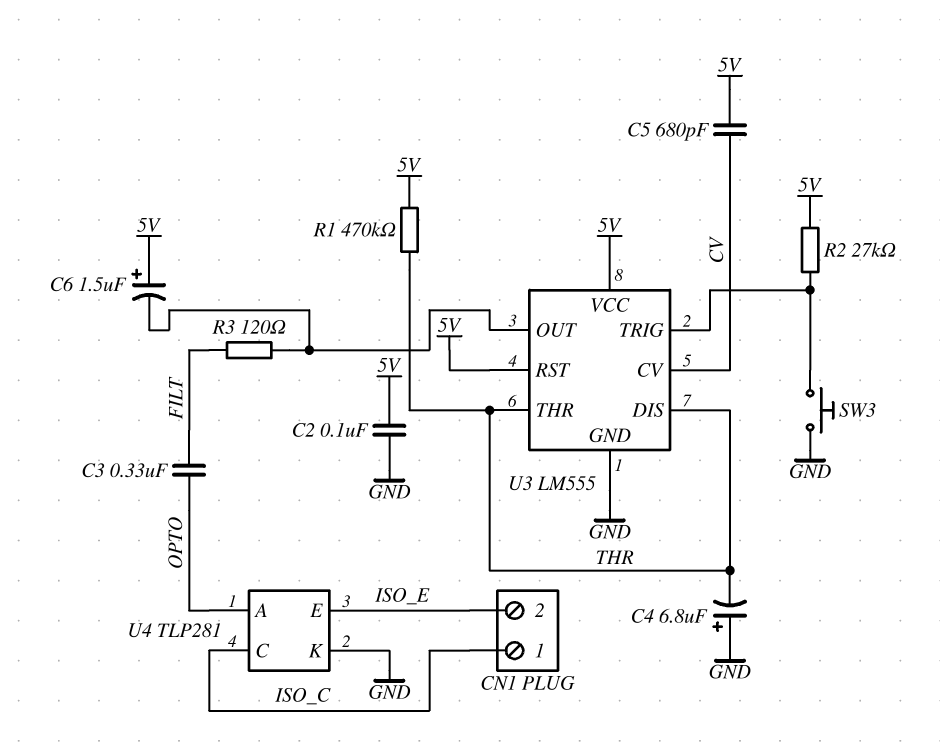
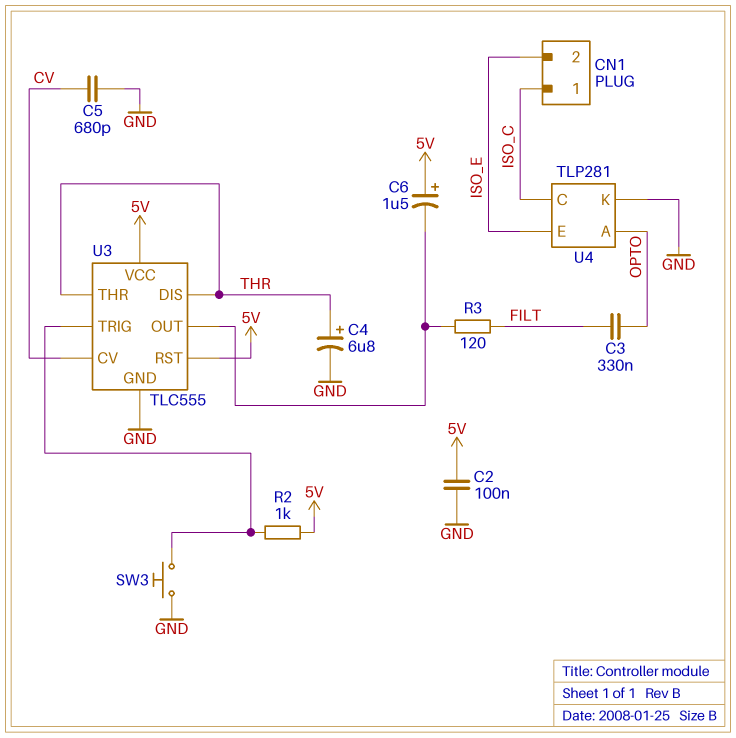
C4: 6.8uF (plus GND, minus THR) -> 6.8uF (plus THR, minus GND)
C5: 680pF (5V, CV) -> 680pF (CV, GND)
R1: 470k (5V, THR) -> none
R2: 27k (5V, U3/TRIG) -> 1k (5V, U3/TRIG)
U3: LM555 -> TLC555

